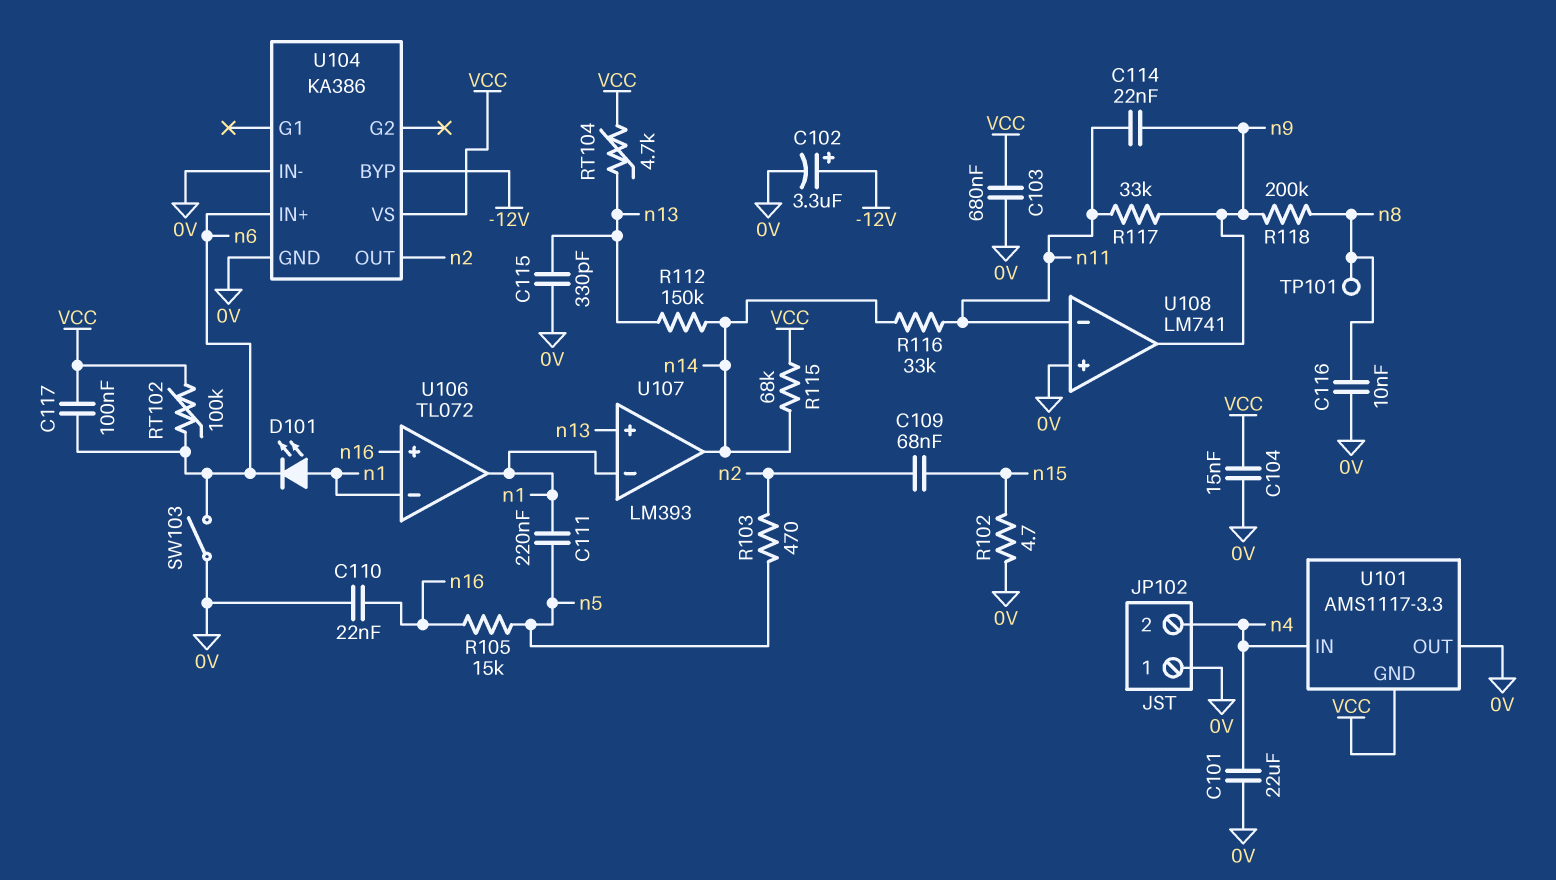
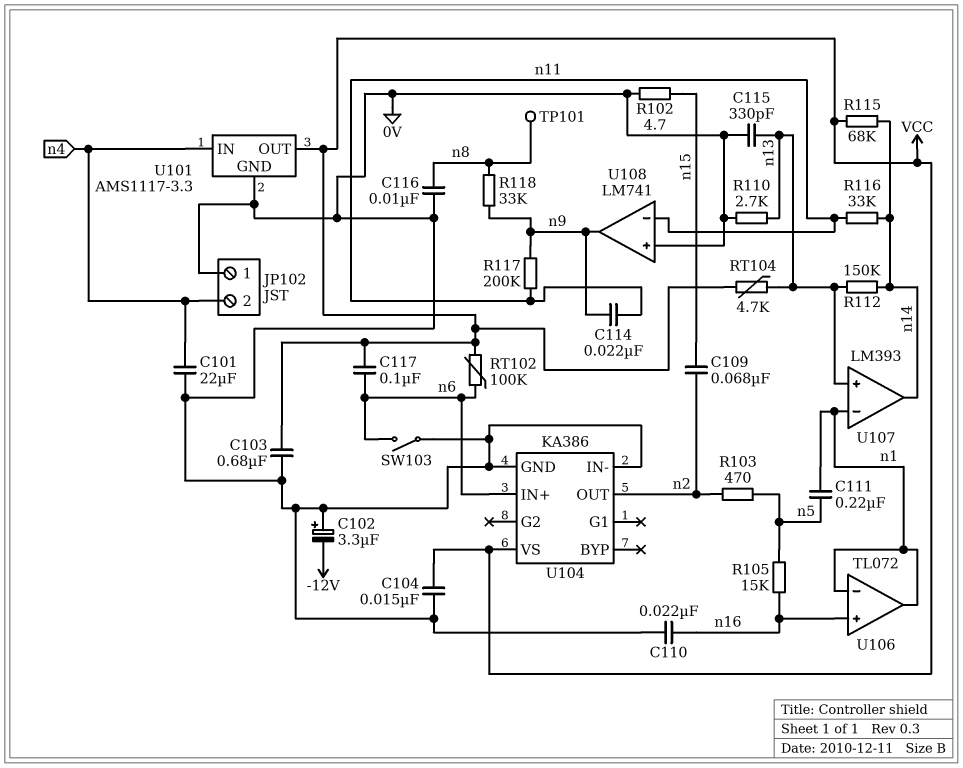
C102: 3.3uF (plus -12V, minus 0V) -> 3.3uF (plus 0V, minus -12V)
D101: LED (A n1, K n6) -> none
R110: none -> 2.7k (0V, n13)
R117: 33k (n9, n11) -> 200k (n9, n11)
R118: 200k (n8, n9) -> 33k (n8, n9)
U101 pin GND: VCC -> 0V
U101 pin OUT: 0V -> VCC
U104 pin BYP: -12V -> none

